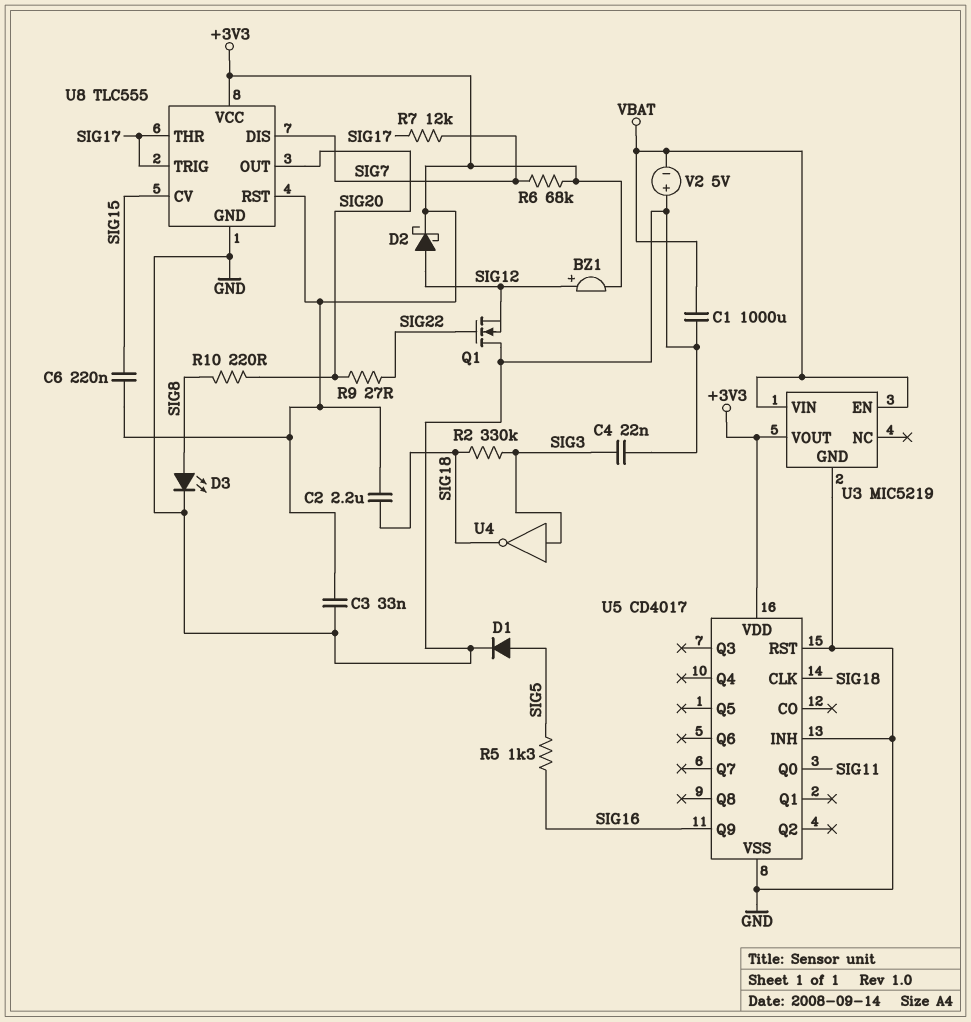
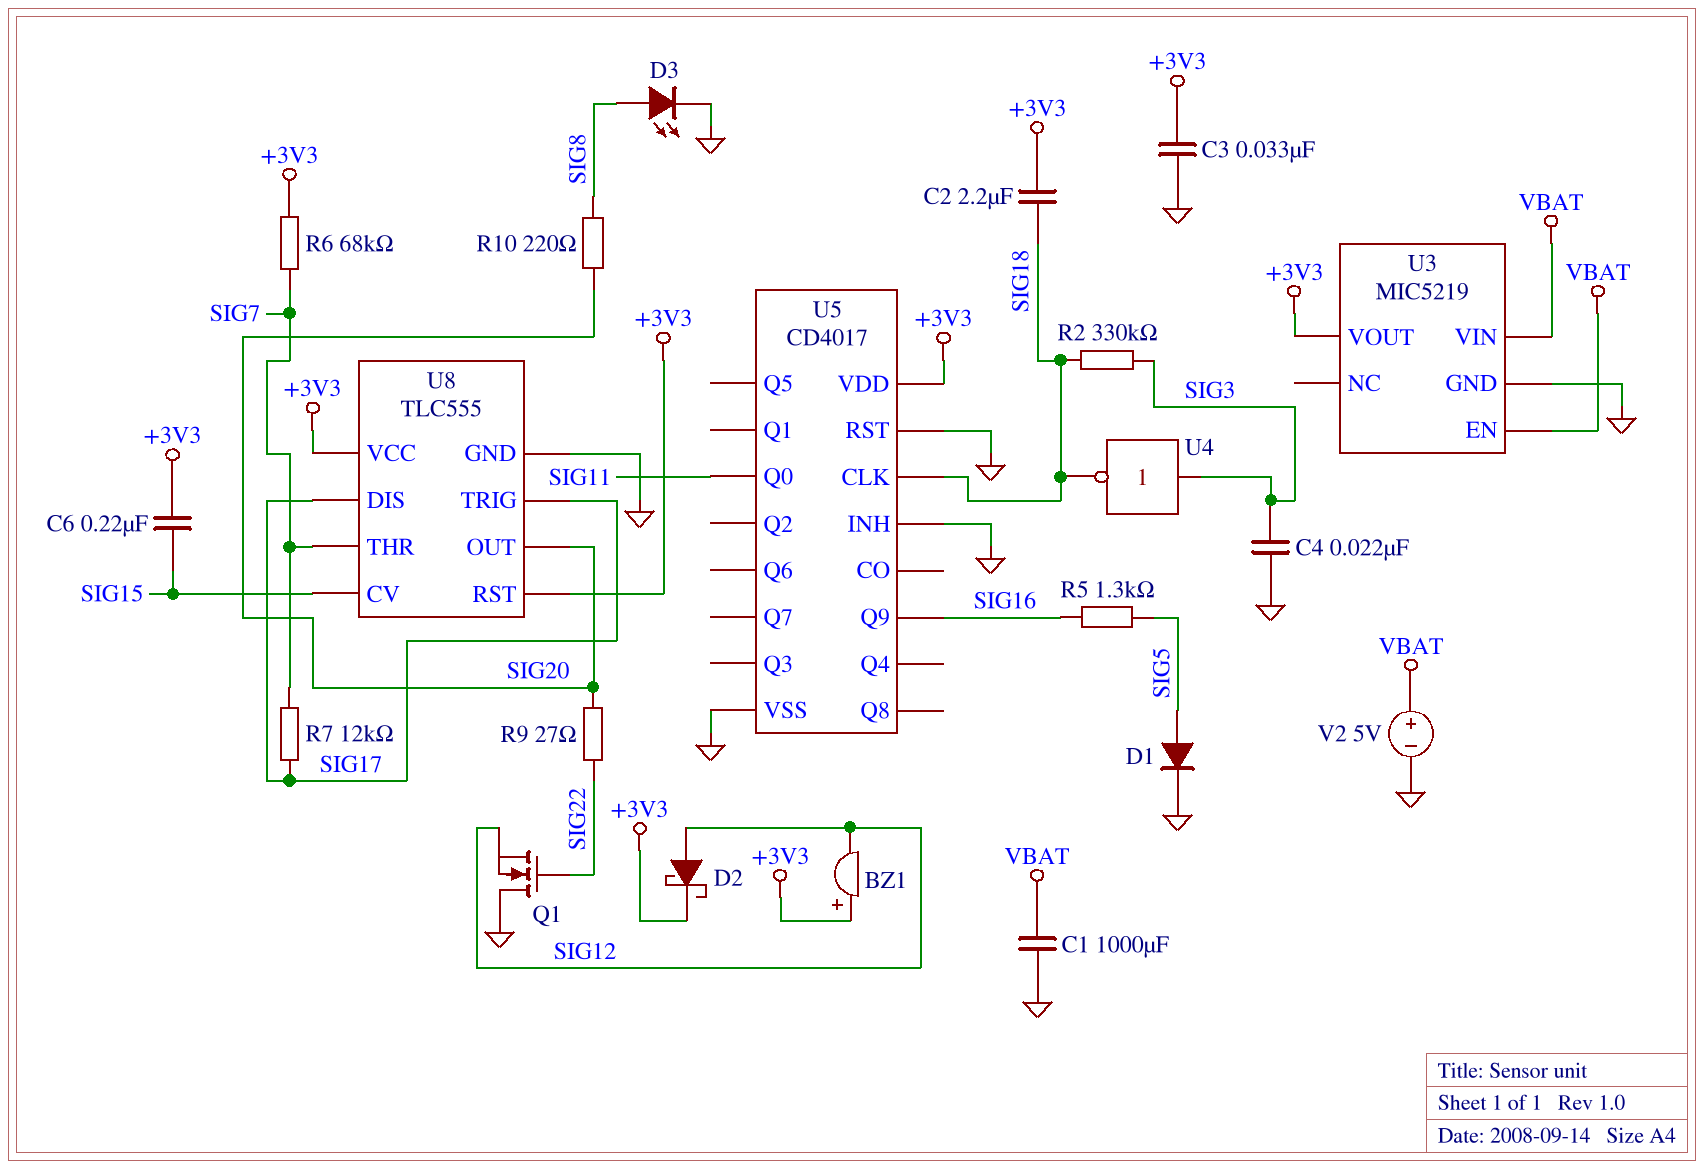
BZ1: buzzer (plus SIG12, minus +3V3) -> buzzer (plus +3V3, minus SIG12)
U8 pin DIS: SIG7 -> SIG17
U8 pin THR: SIG17 -> SIG7
V2: 5V (plus GND, minus VBAT) -> 5V (plus VBAT, minus GND)

